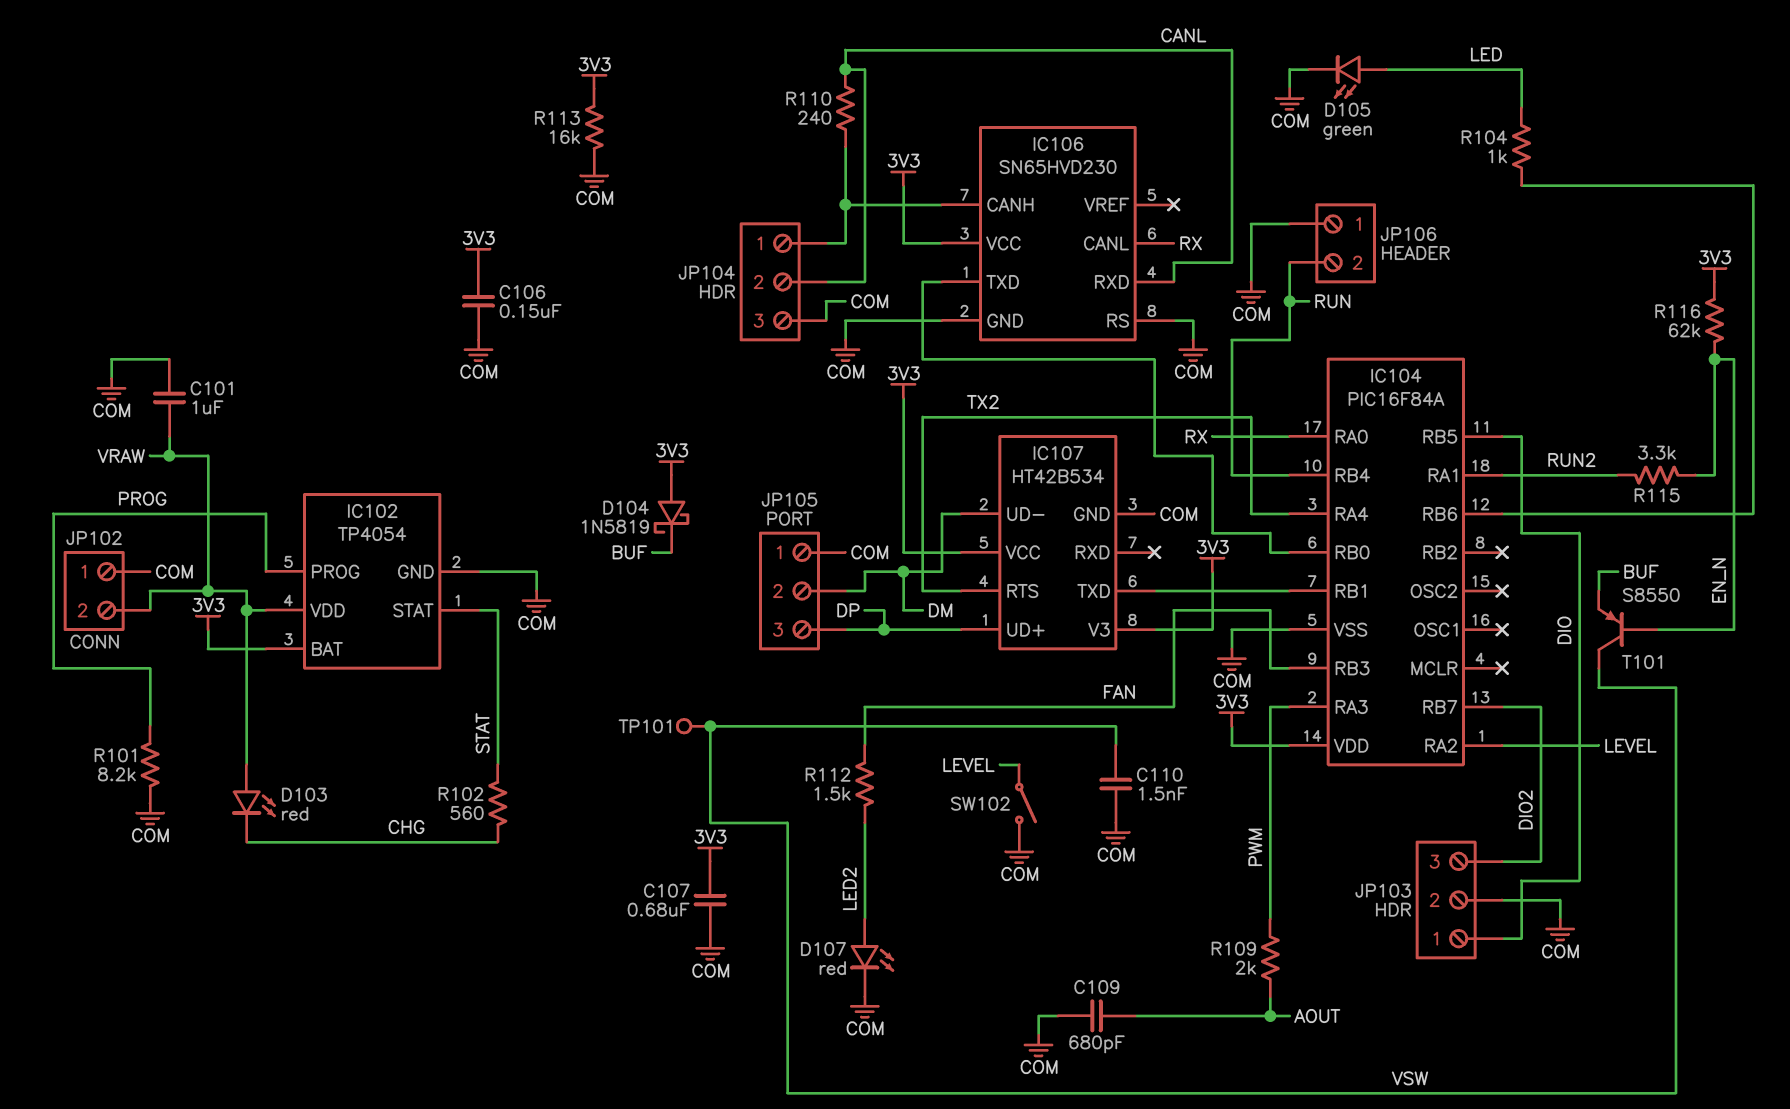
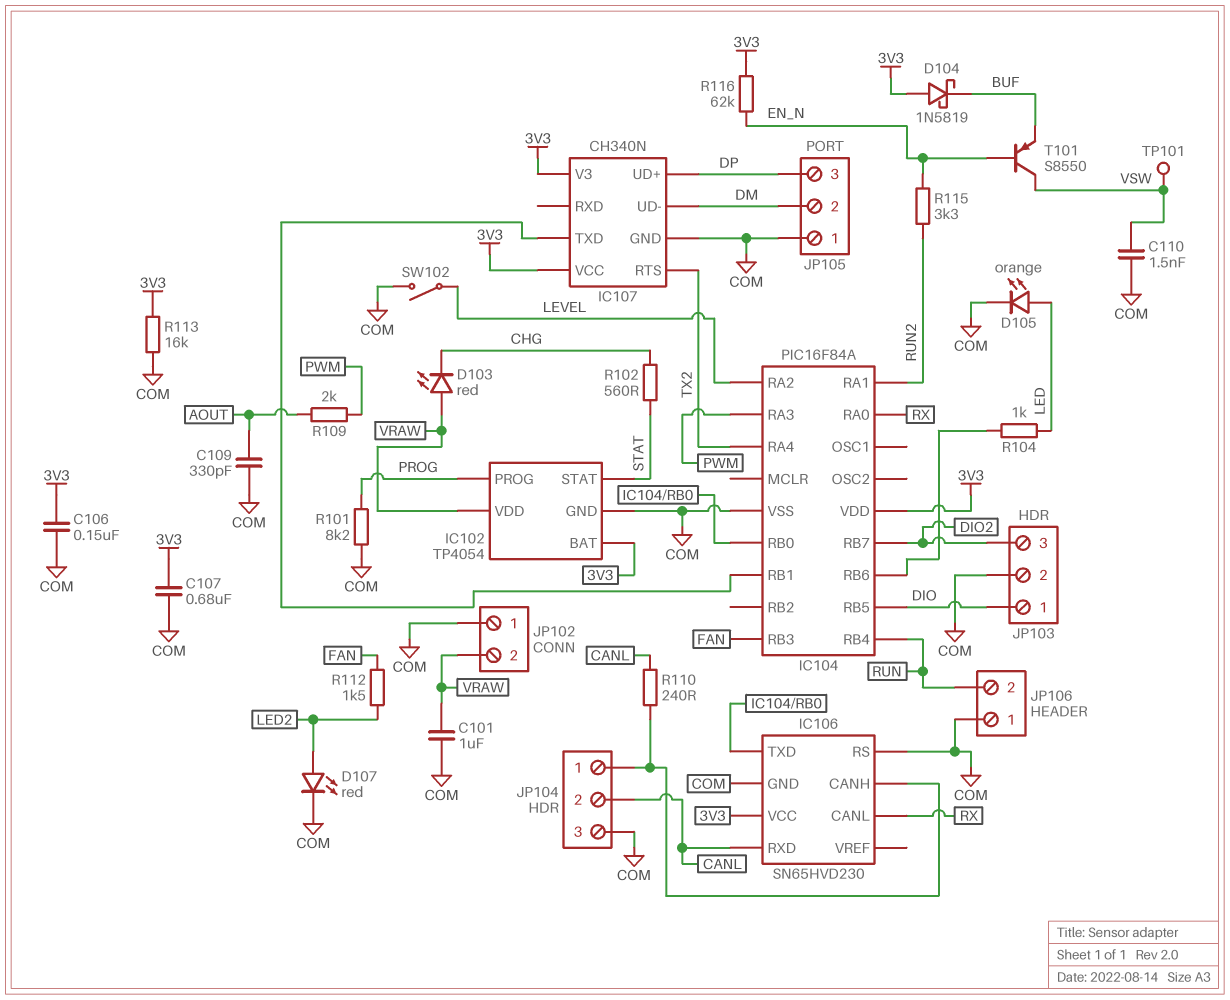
C109: 680pF (AOUT, COM) -> 330pF (AOUT, COM)
D105: LED green (A LED, K COM) -> LED orange (A LED, K COM)
IC107: HT42B534 -> CH340N

